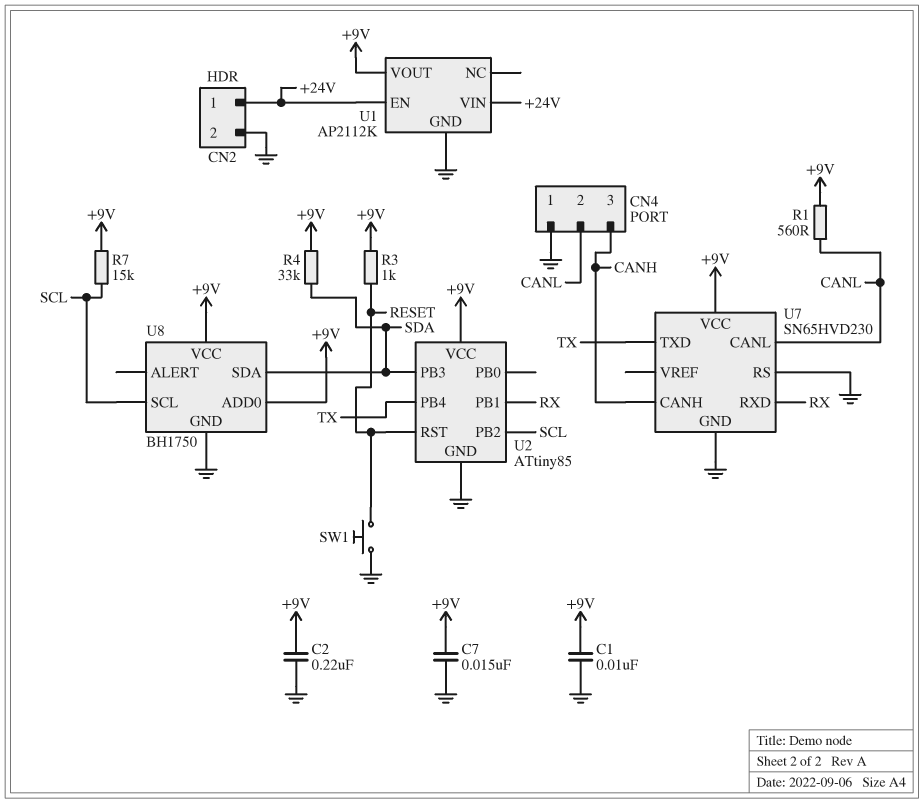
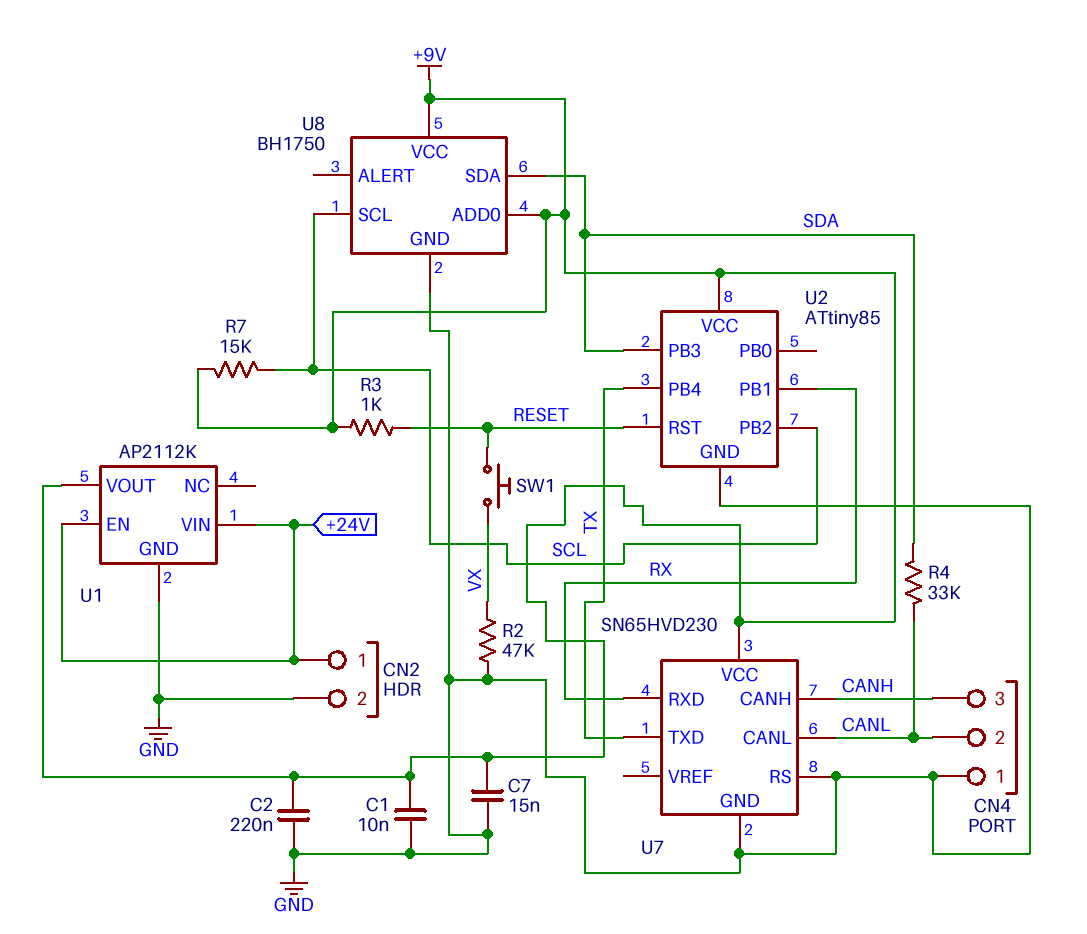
R1: 560 (+9V, CANL) -> none
R2: none -> 47k (GND, VX)
R4: 33k (+9V, SDA) -> 33k (CANL, SDA)
SW1: button (GND, RESET) -> button (RESET, VX)

